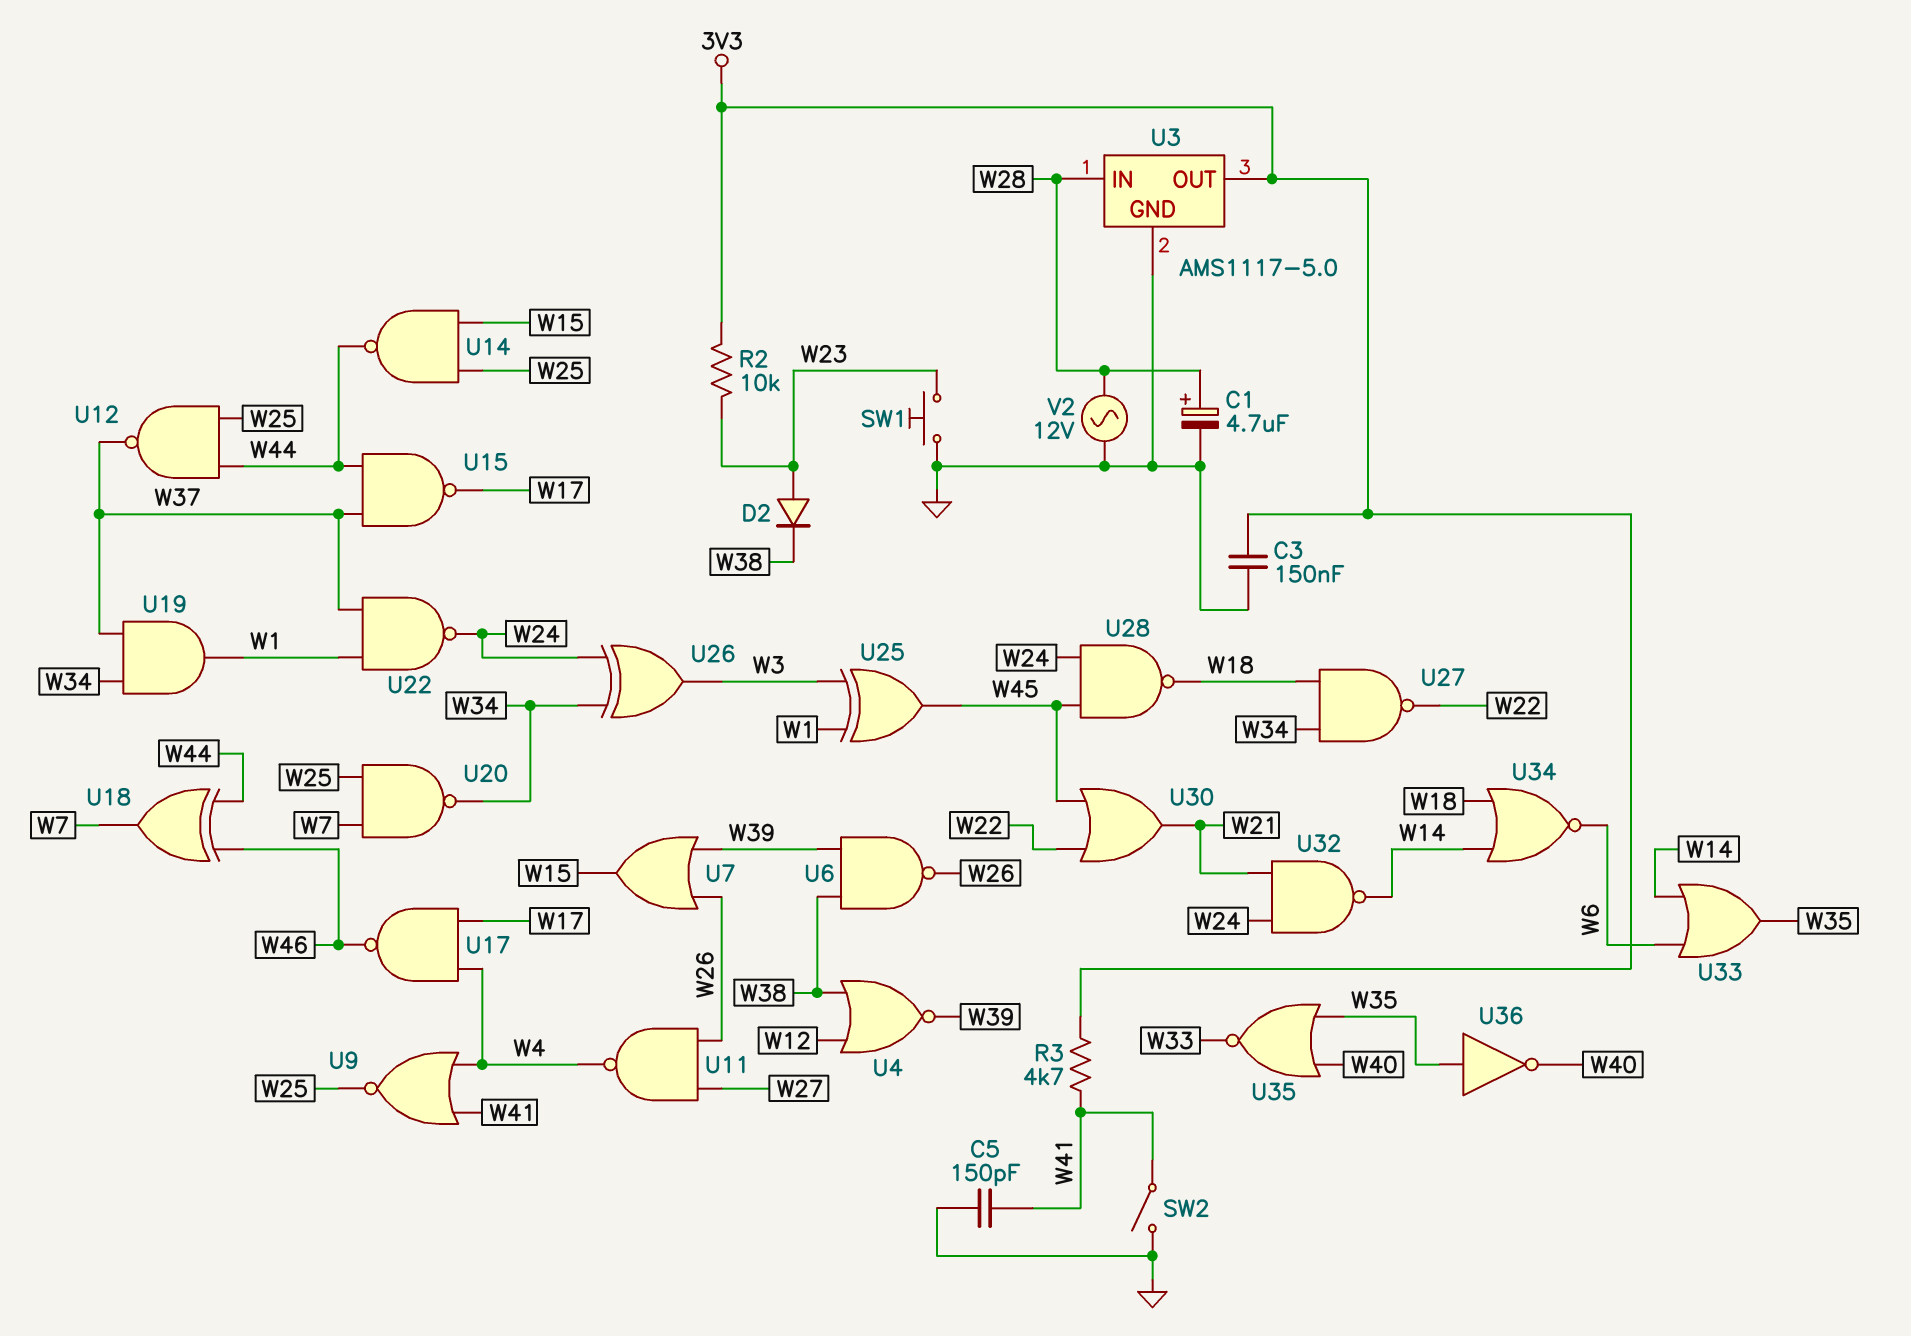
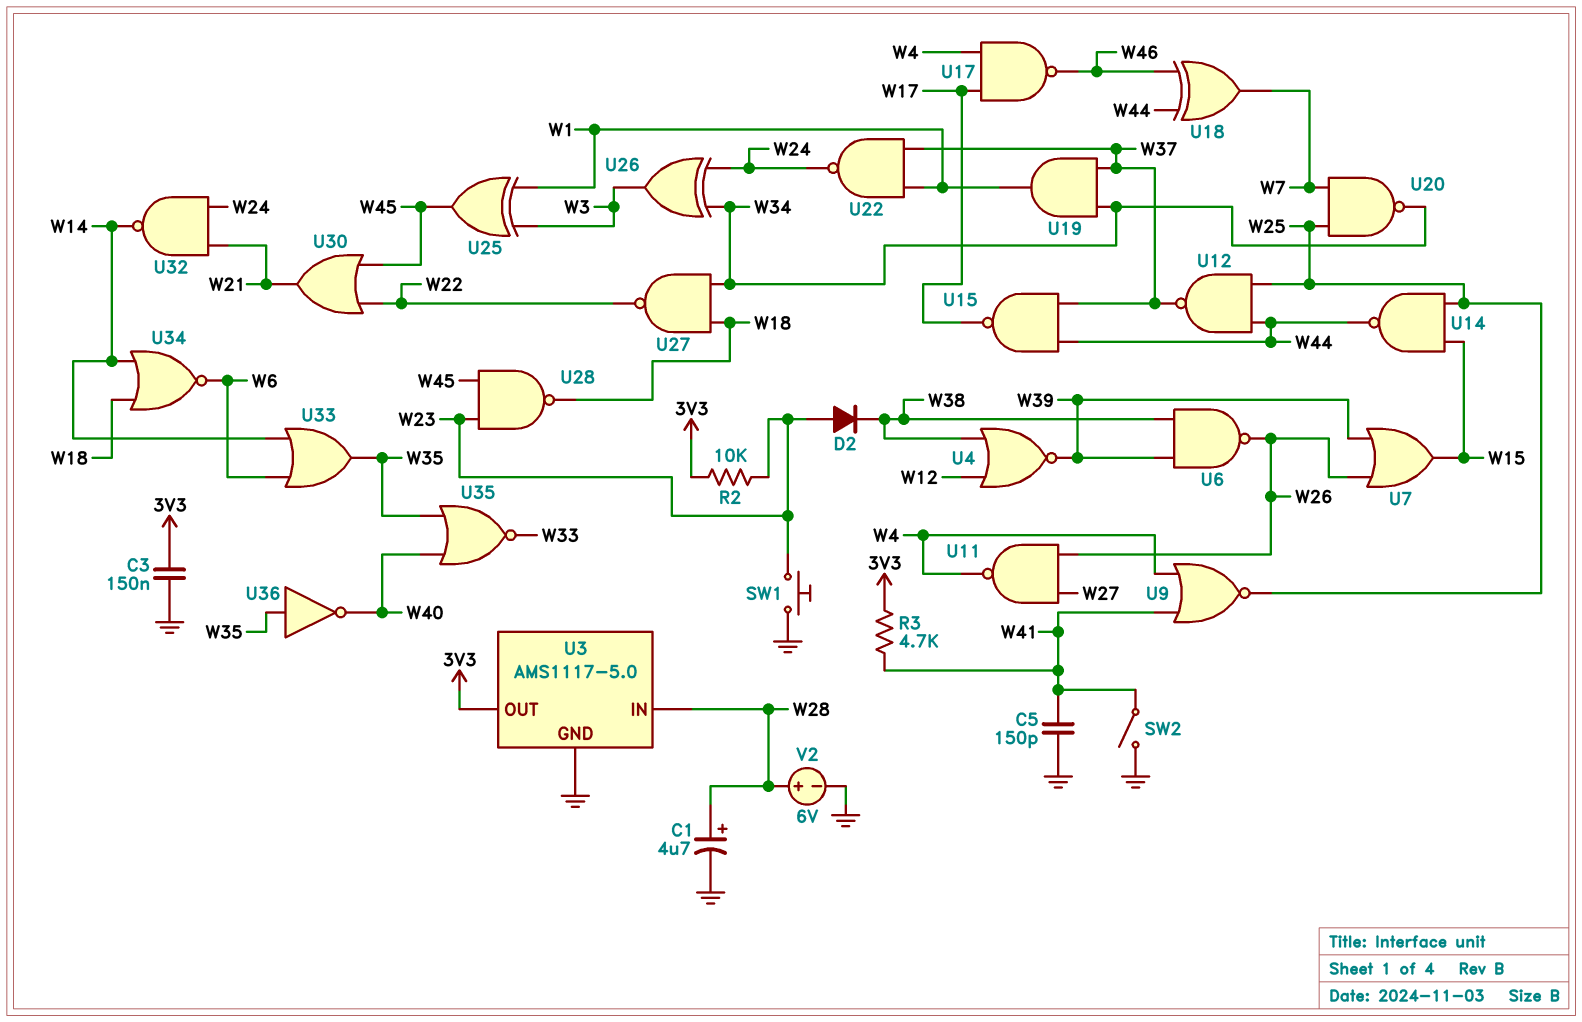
U28: NAND (in W24, in W45, out W18) -> NAND (in W23, in W45, out W18)
V2: AC 12V (GND, W28) -> 6V (plus W28, minus GND)

